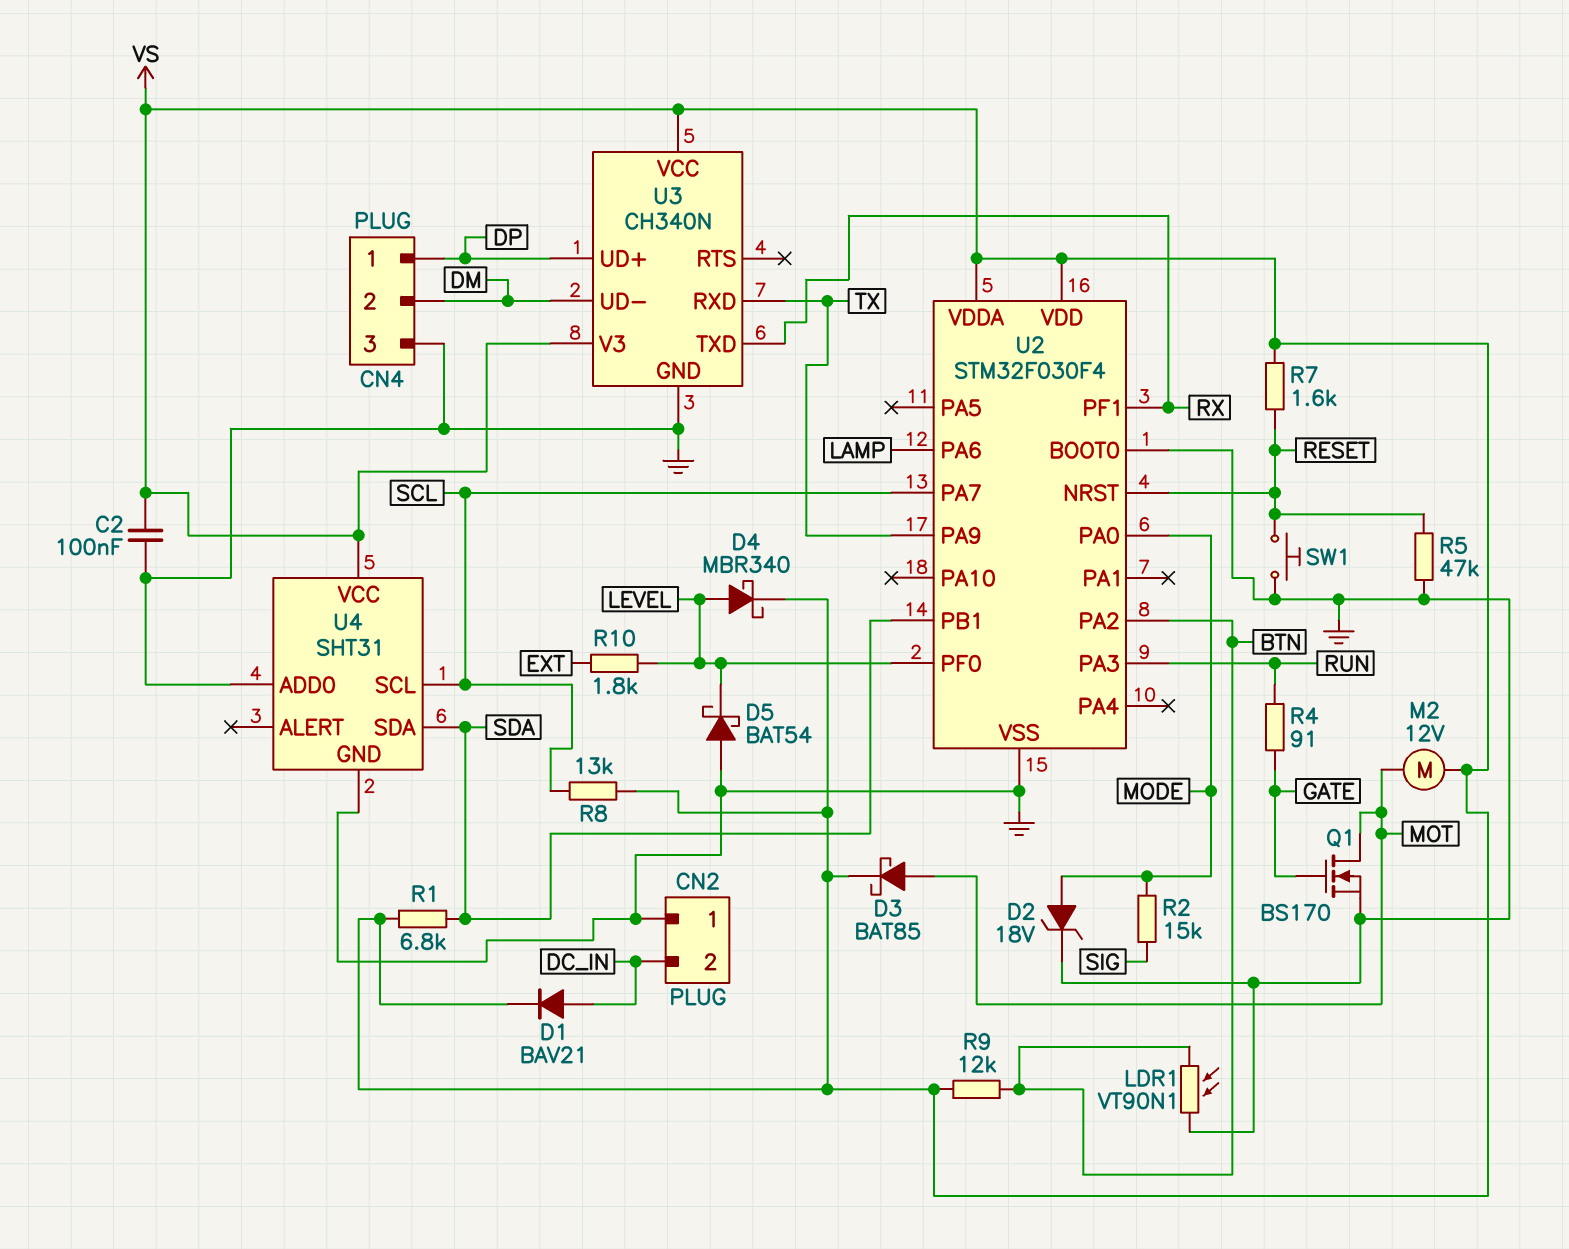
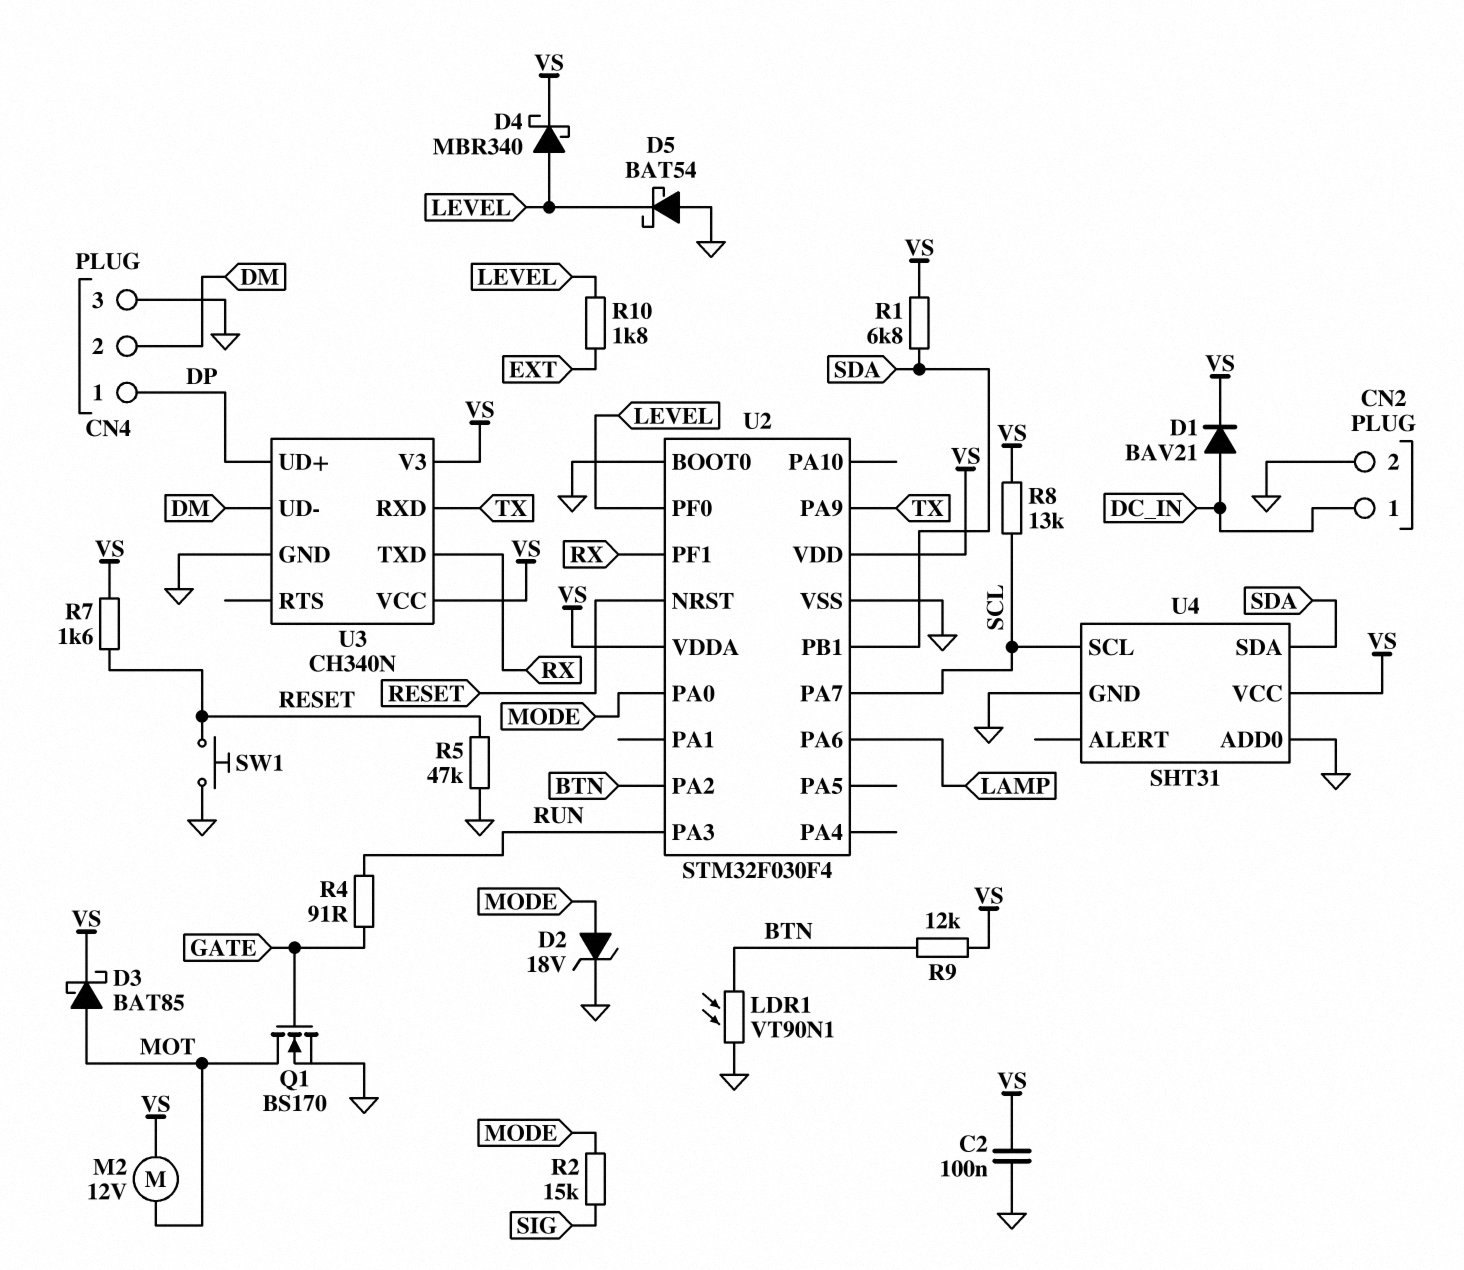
CN2 pin 1: GND -> DC_IN
CN2 pin 2: DC_IN -> GND

